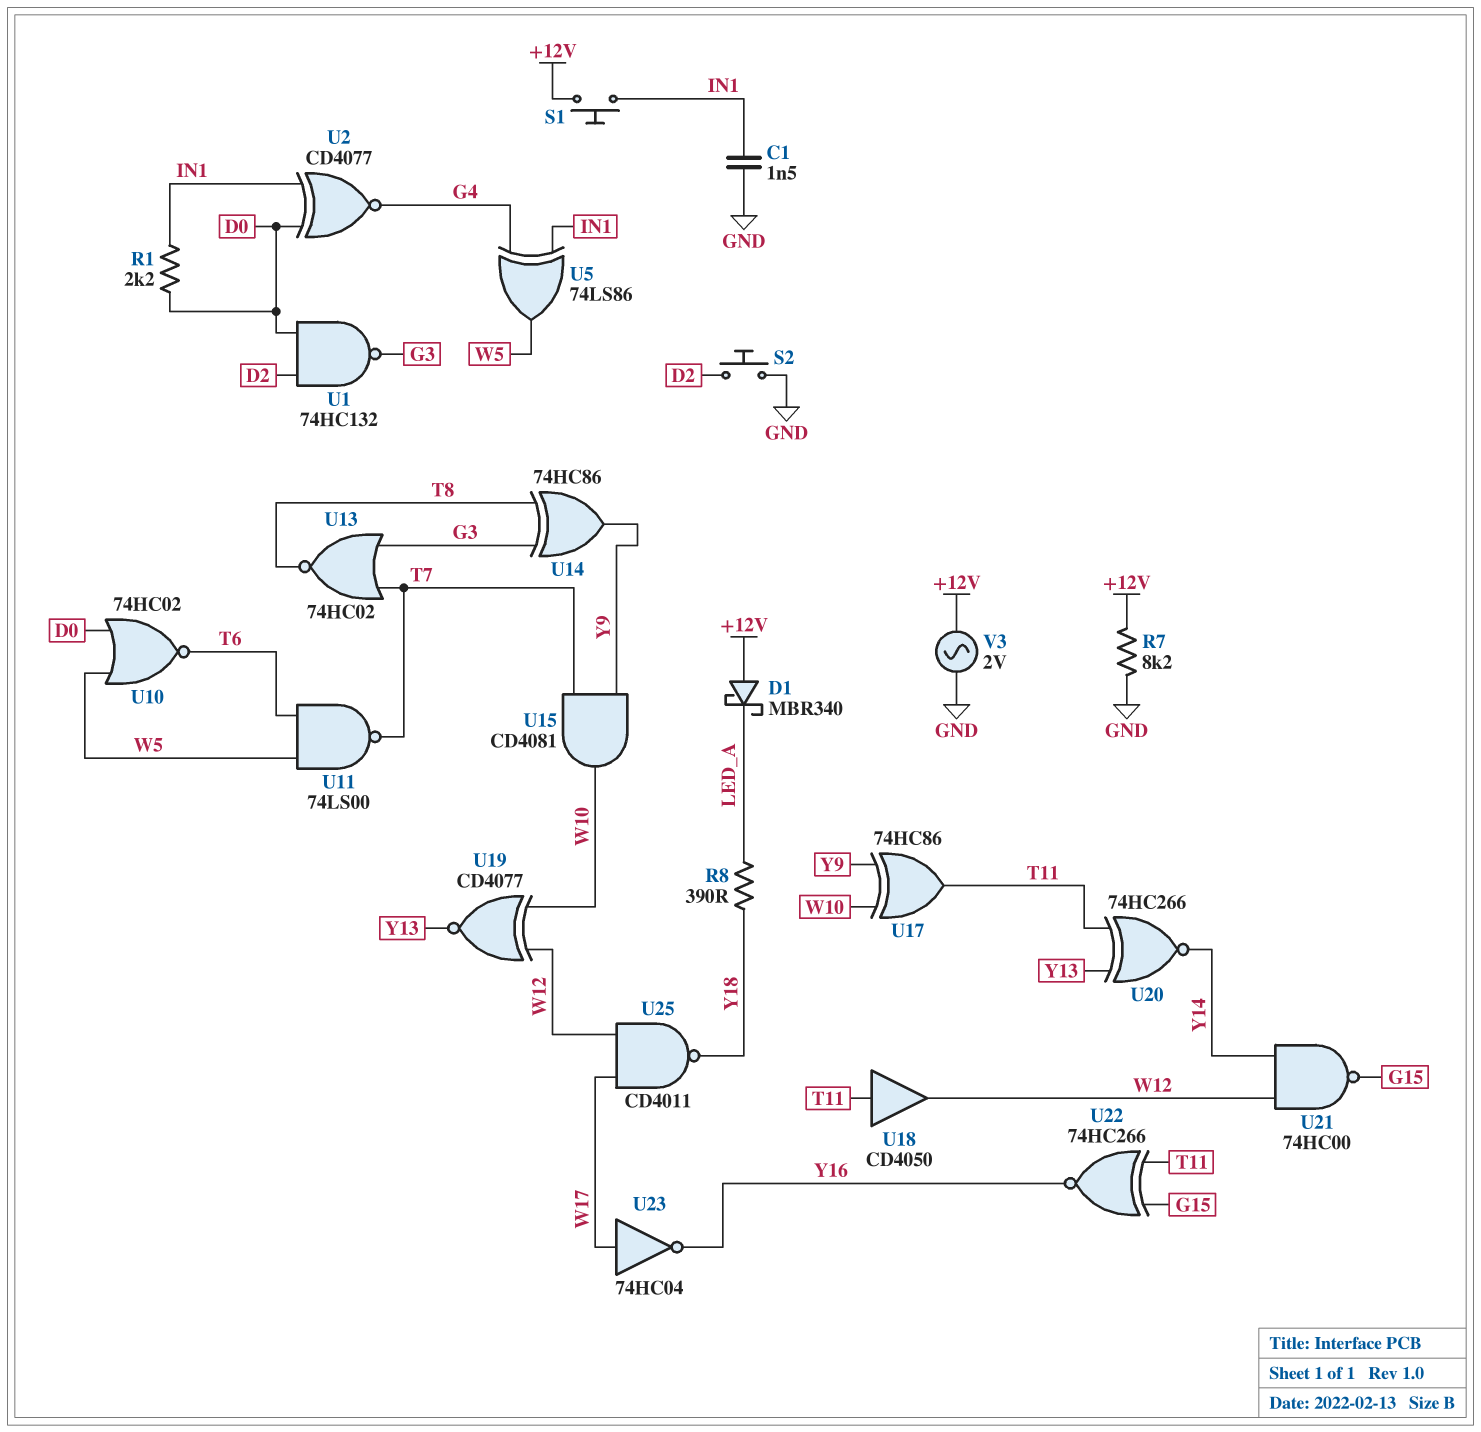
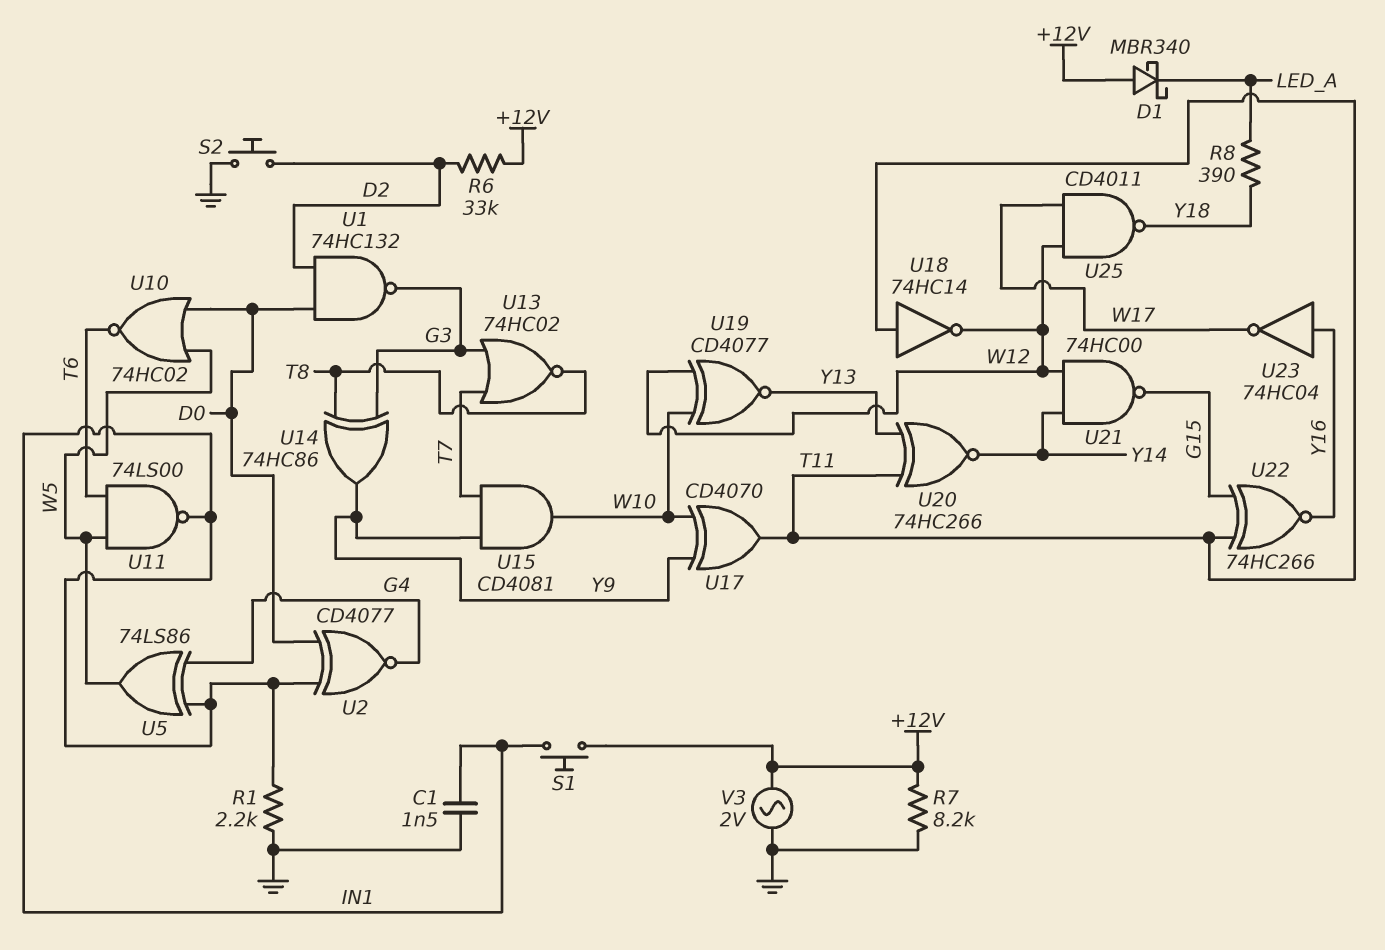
R1: 2.2k (D0, IN1) -> 2.2k (GND, IN1)
R6: none -> 33k (+12V, D2)
U11: NAND 74LS00 (in T6, in W5, out T7) -> NAND 74LS00 (in T6, in W5, out IN1)
U17: XOR 74HC86 (in W10, in Y9, out T11) -> XOR CD4070 (in W10, in Y9, out T11)
U18: buffer CD4050 (in T11, out W12) -> NOT 74HC14 (in T11, out W12)
U23: NOT 74HC04 (in W17, out Y16) -> NOT 74HC04 (in Y16, out W17)

